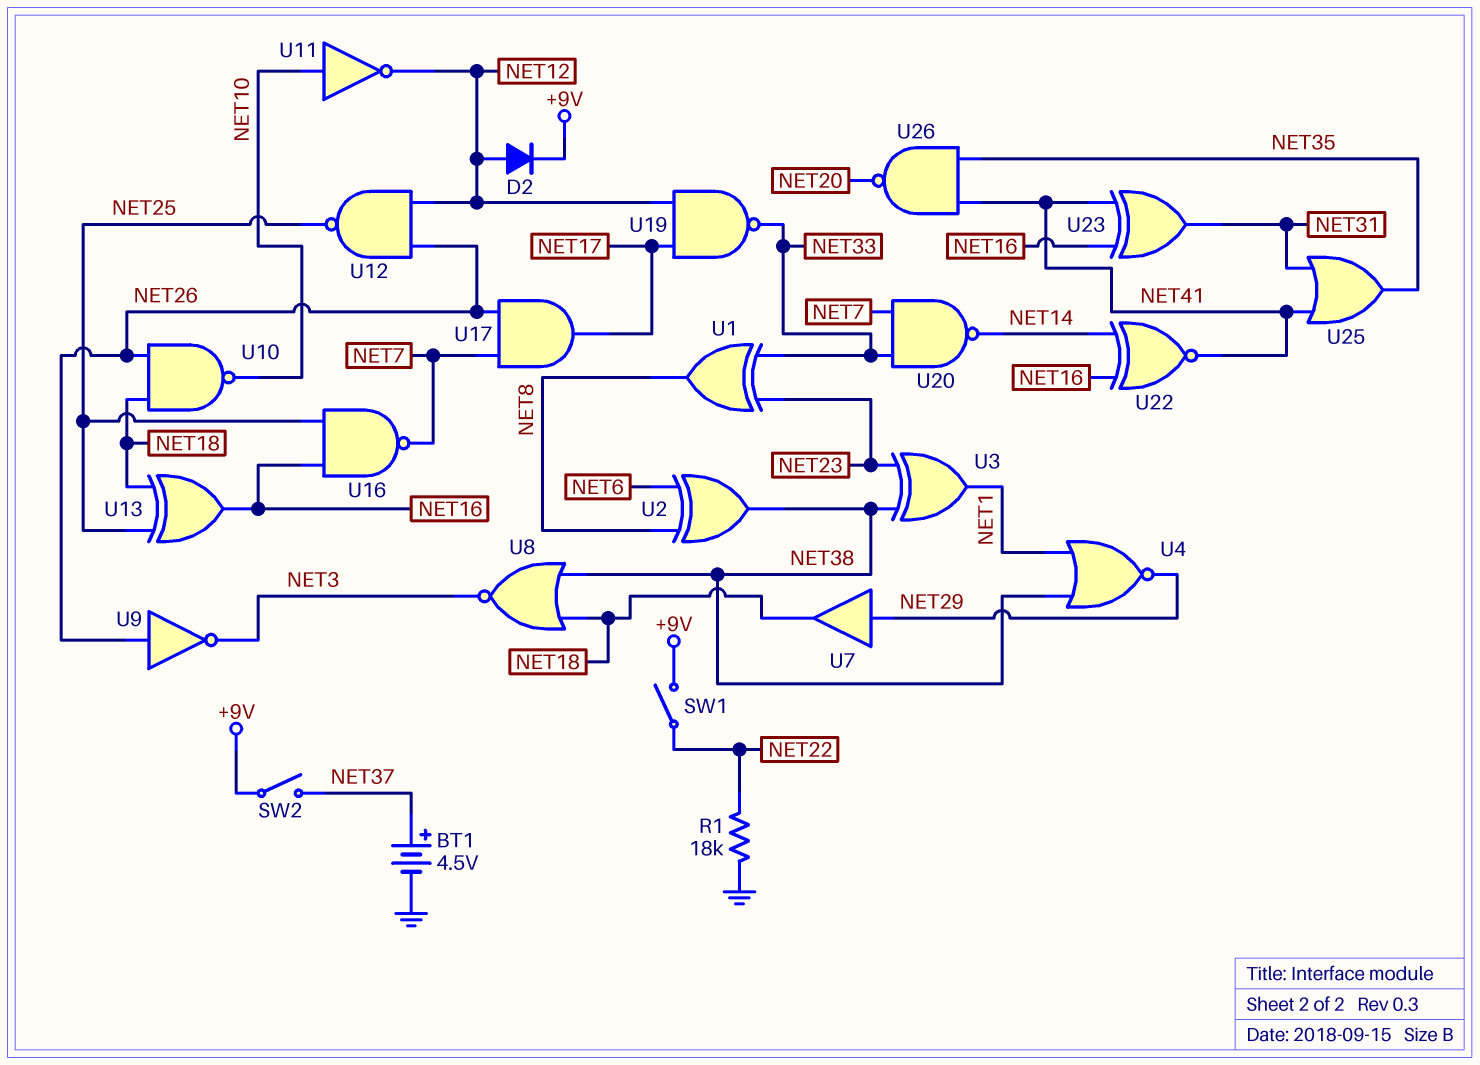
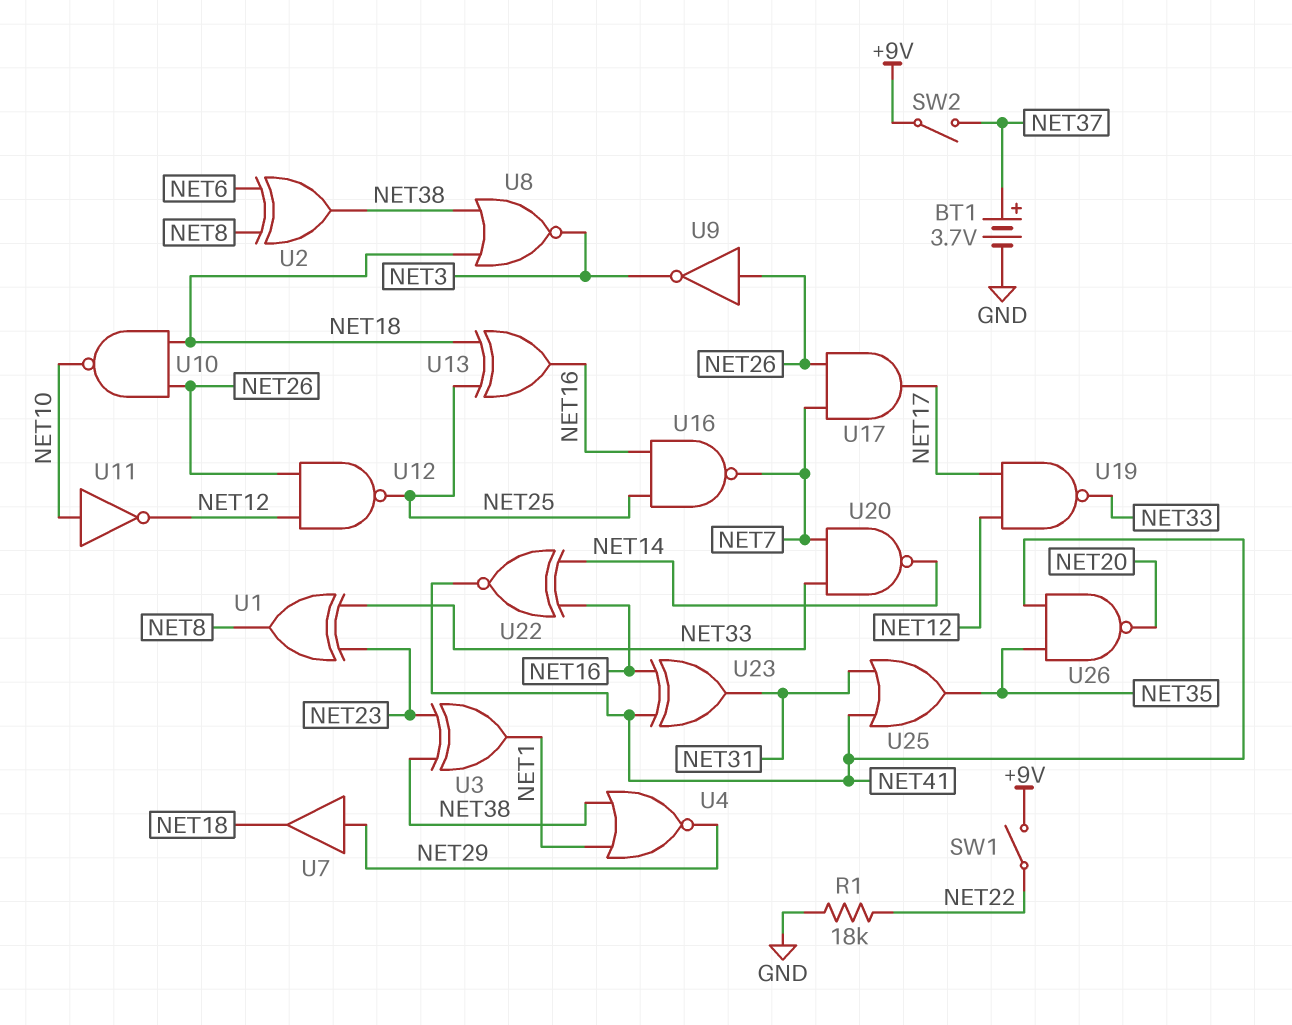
BT1: 4.5V (plus NET37, minus GND) -> 3.7V (plus NET37, minus GND)
D2: diode (A NET12, K +9V) -> none

